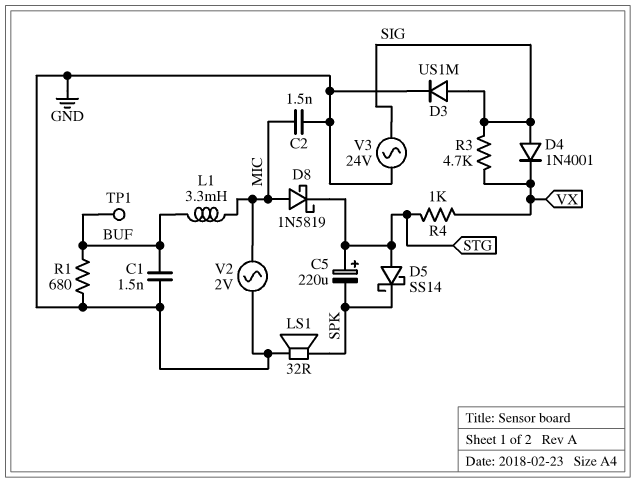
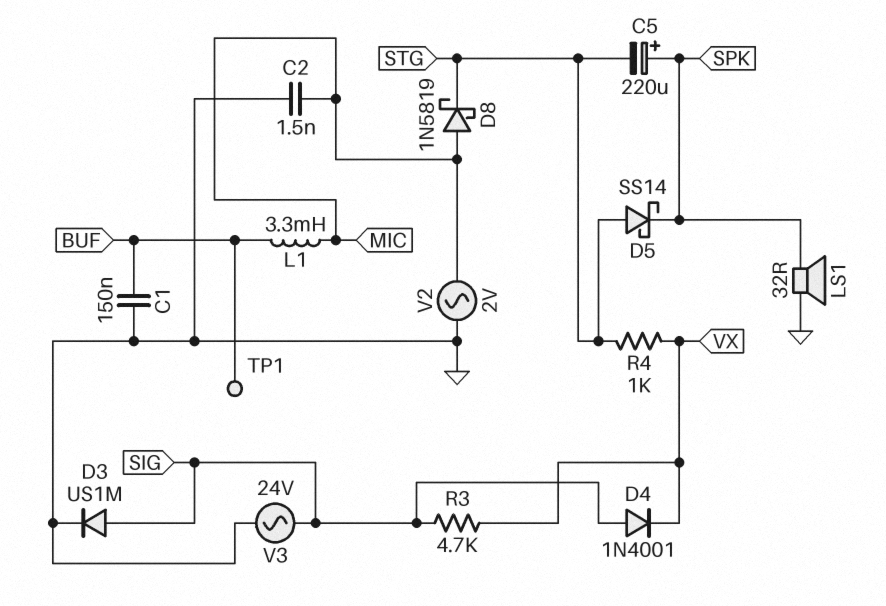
C1: 1.5nF (BUF, GND) -> 150nF (BUF, GND)
C5: 220uF (plus STG, minus SPK) -> 220uF (plus SPK, minus STG)
R1: 680 (BUF, GND) -> none

